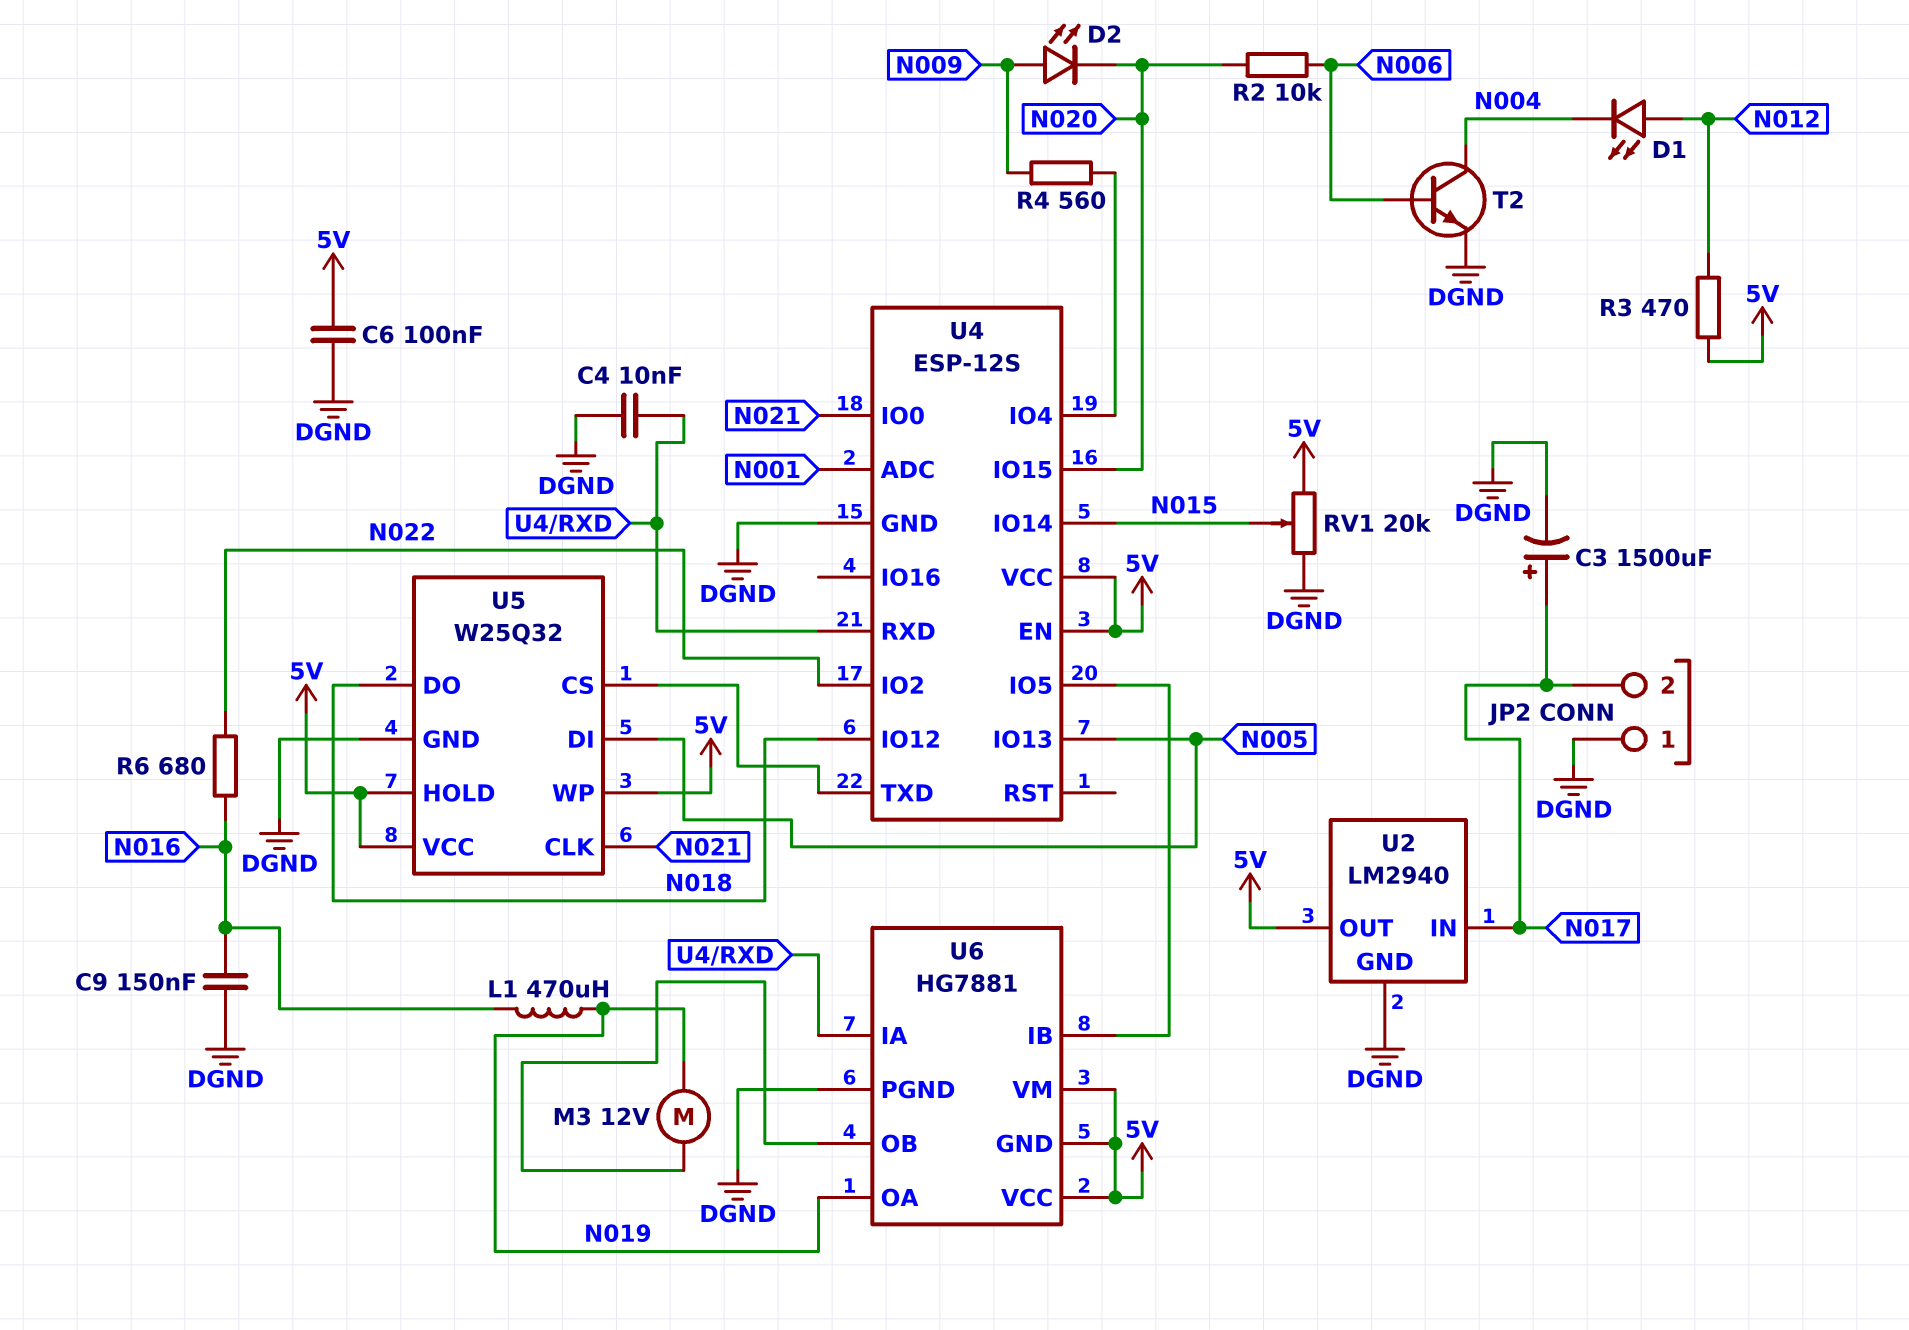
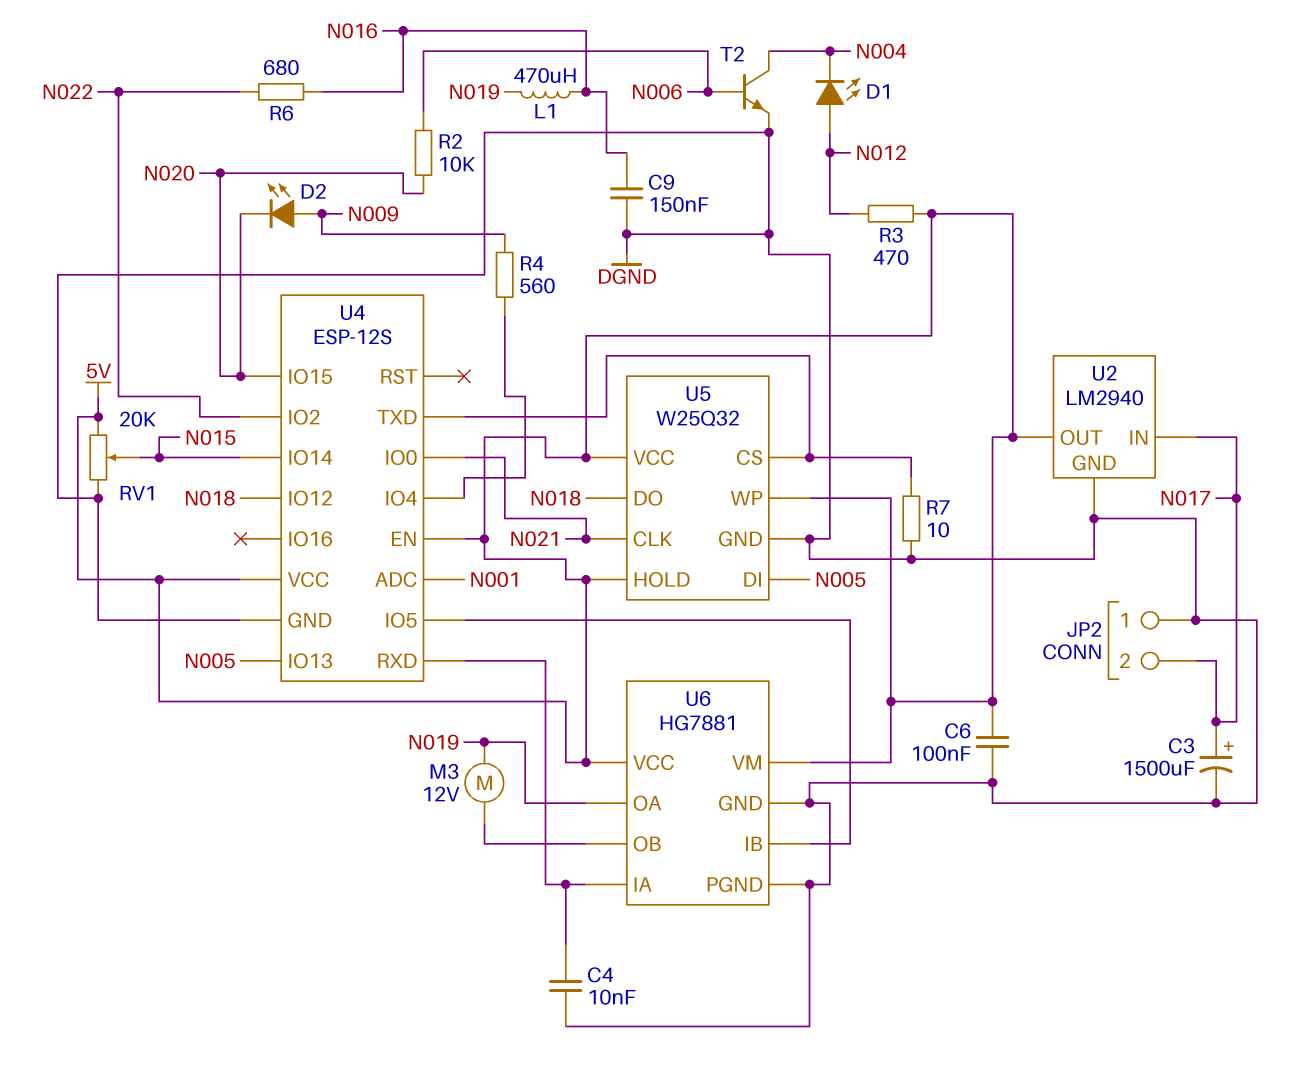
R7: none -> 10 (DGND, U4/TXD)
U6 pin GND: 5V -> DGND

